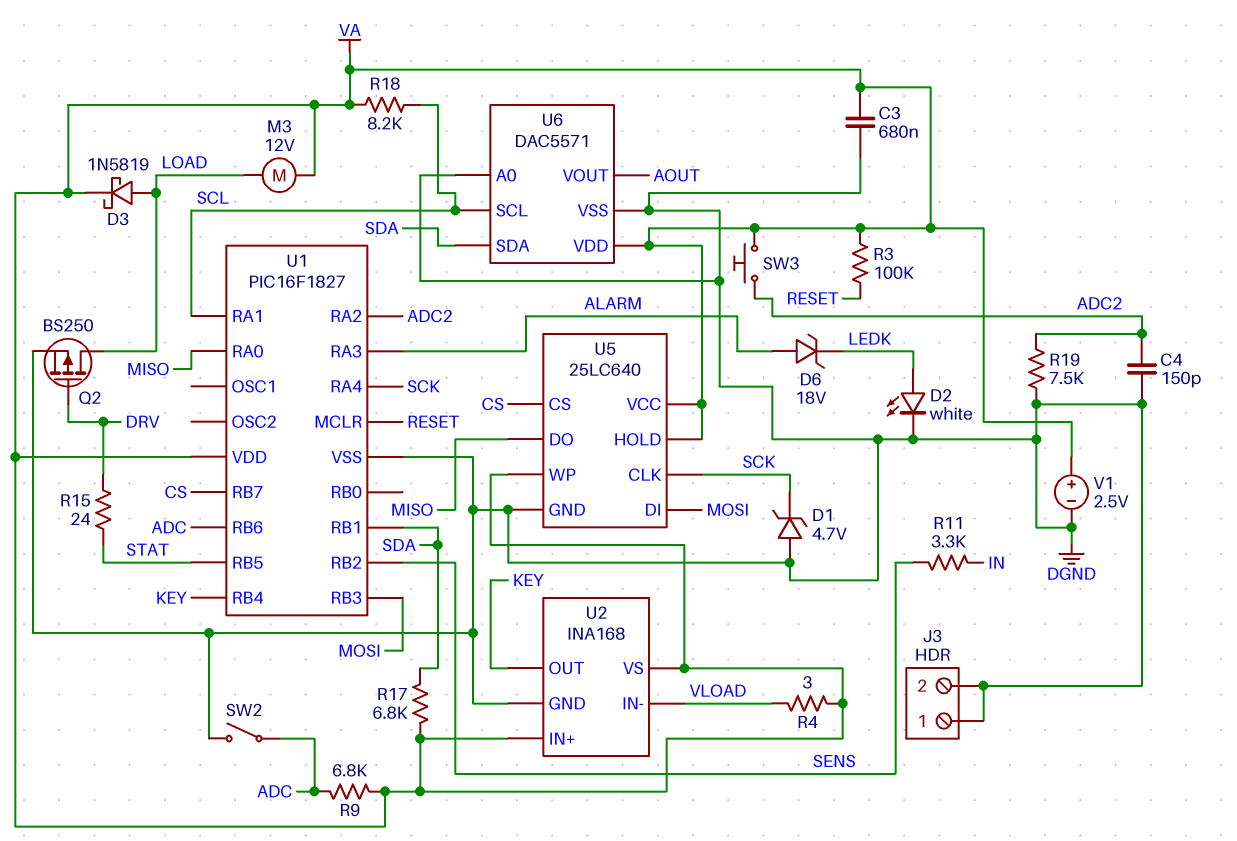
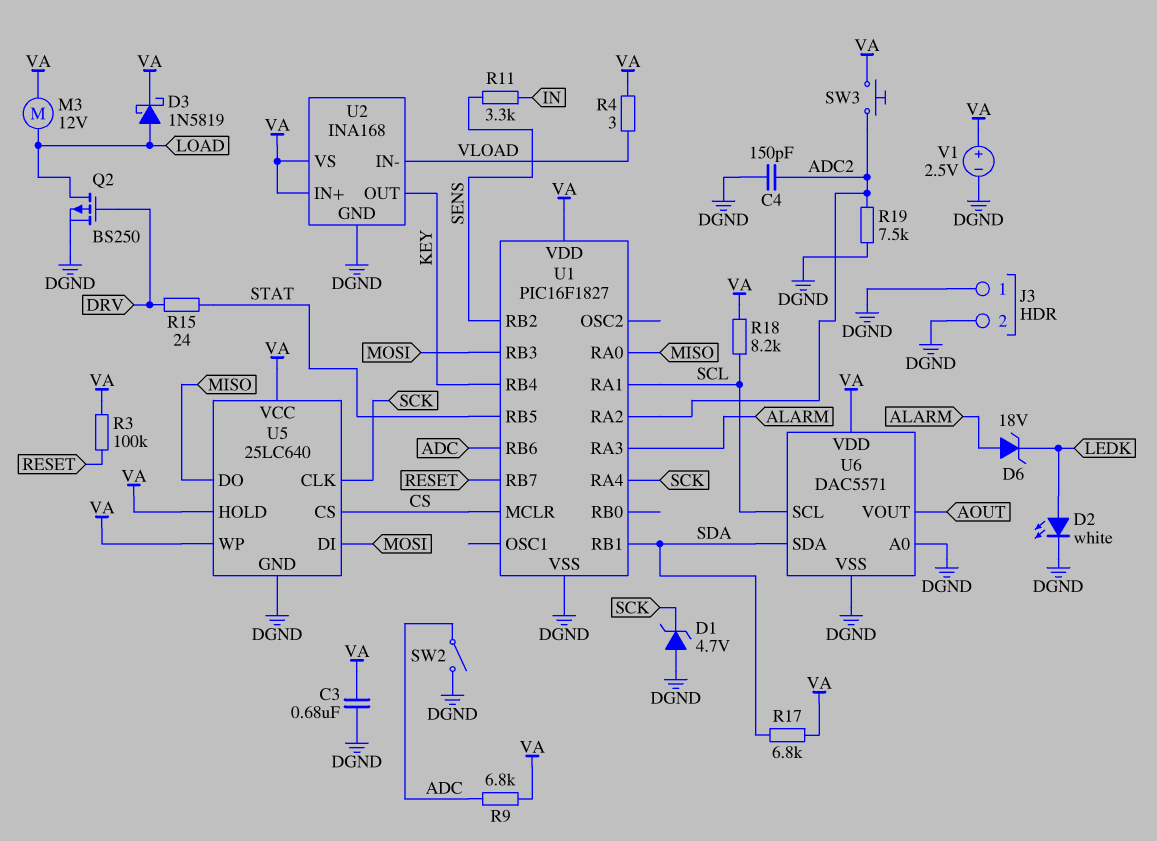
U1 pin MCLR: RESET -> CS
U1 pin RB7: CS -> RESET

